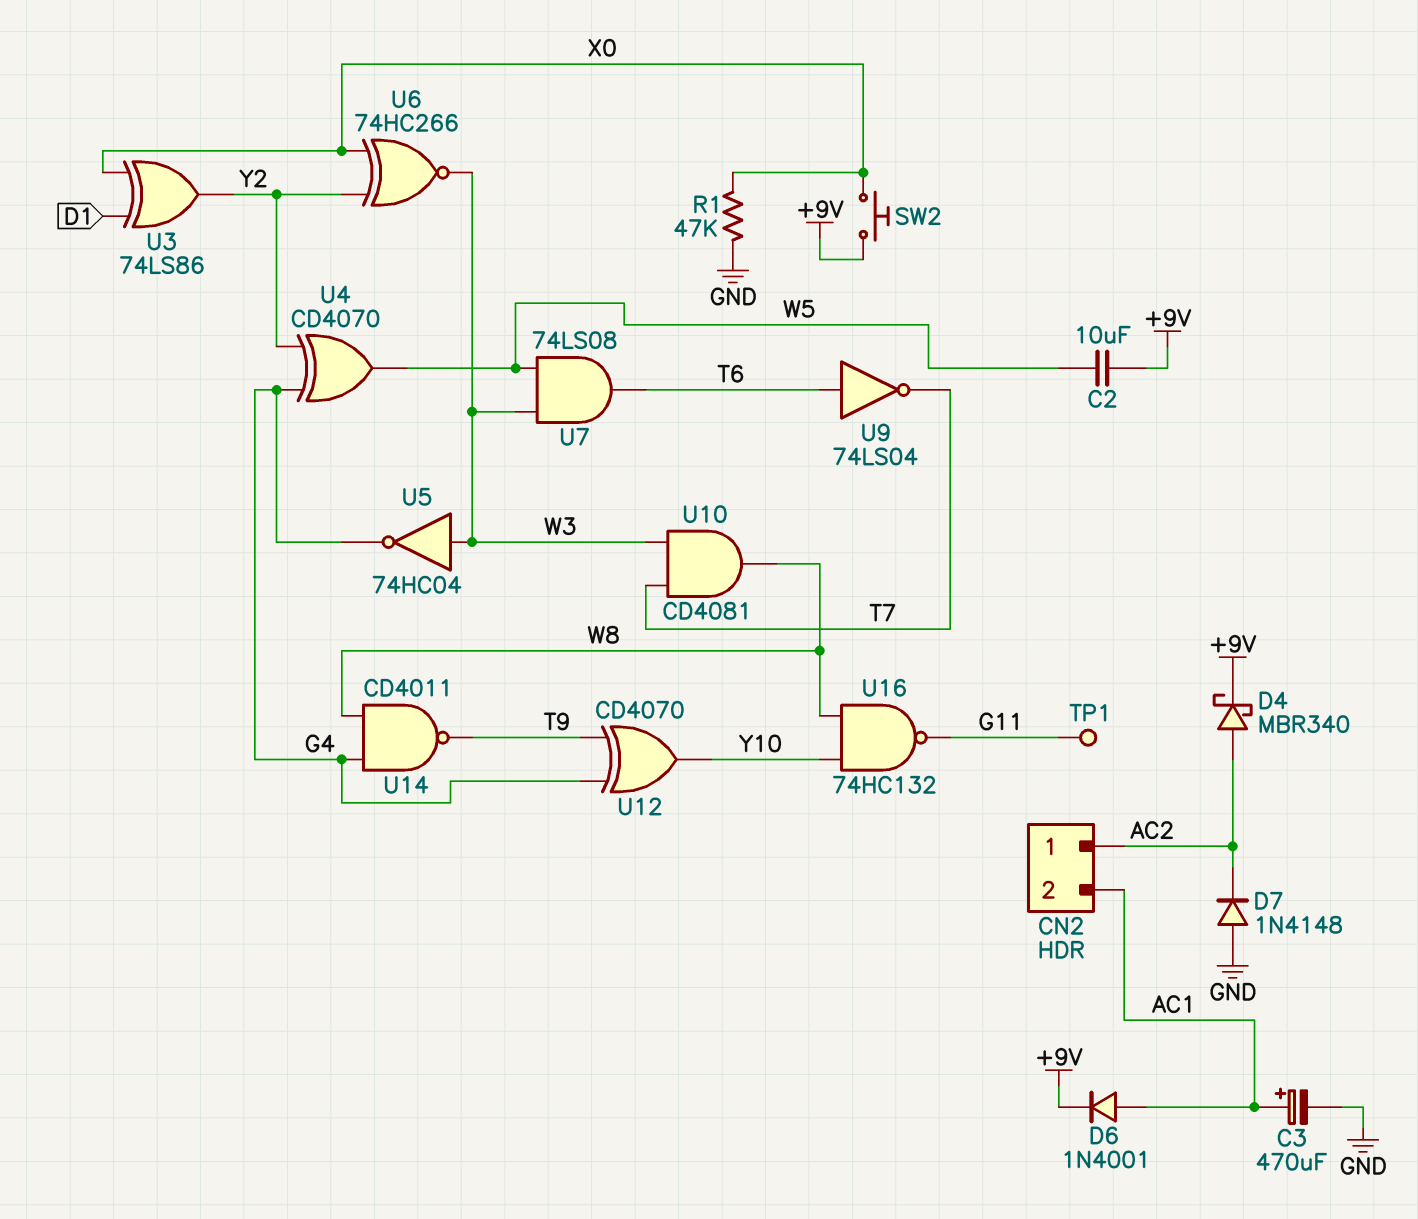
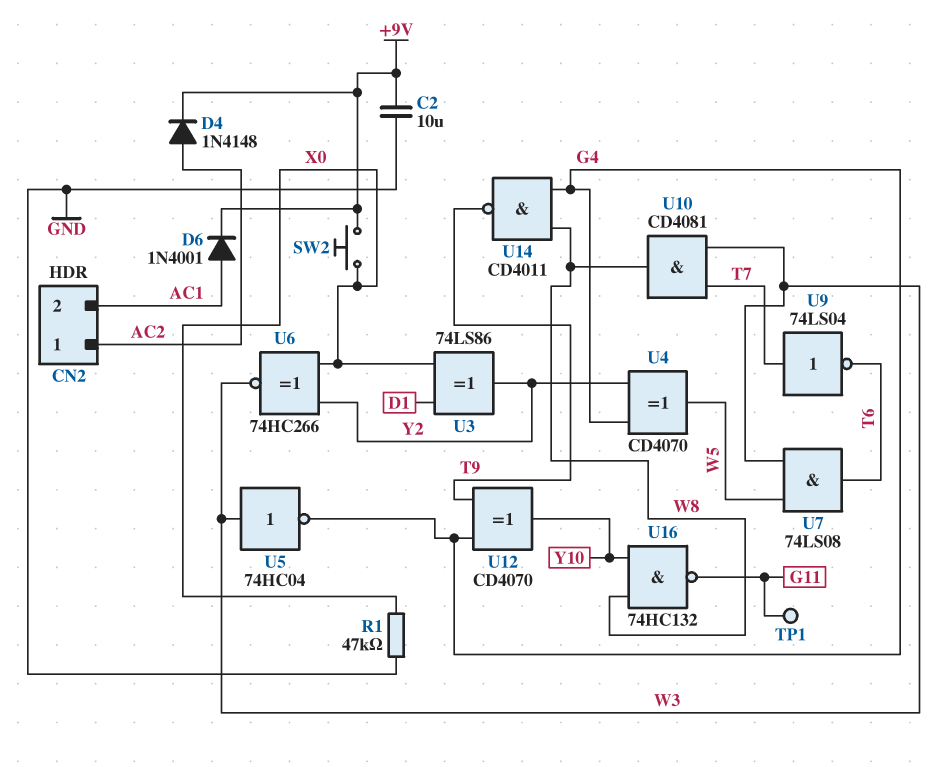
C2: 10uF (+9V, W5) -> 10uF (+9V, GND)
C3: 470uF (plus AC1, minus GND) -> none
D4: schottky MBR340 (A AC2, K +9V) -> diode 1N4148 (A AC2, K +9V)
D7: diode 1N4148 (A GND, K AC2) -> none
U9: NOT 74LS04 (in T6, out T7) -> NOT 74LS04 (in T7, out T6)

